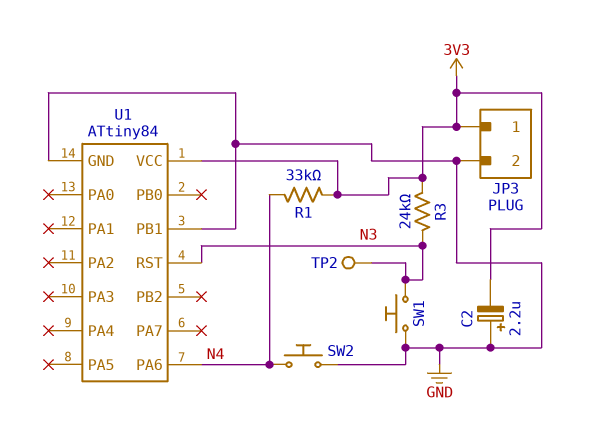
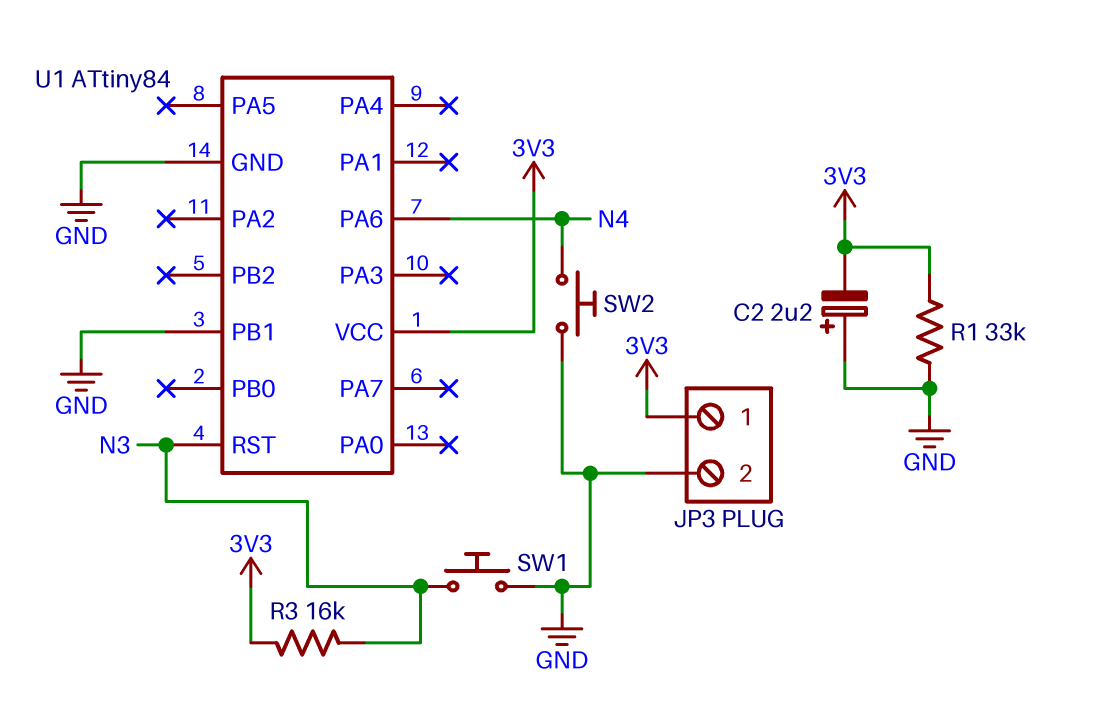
R1: 33k (3V3, N4) -> 33k (3V3, GND)
R3: 24k (3V3, N3) -> 16k (3V3, N3)
TP2: test point (N3) -> none

